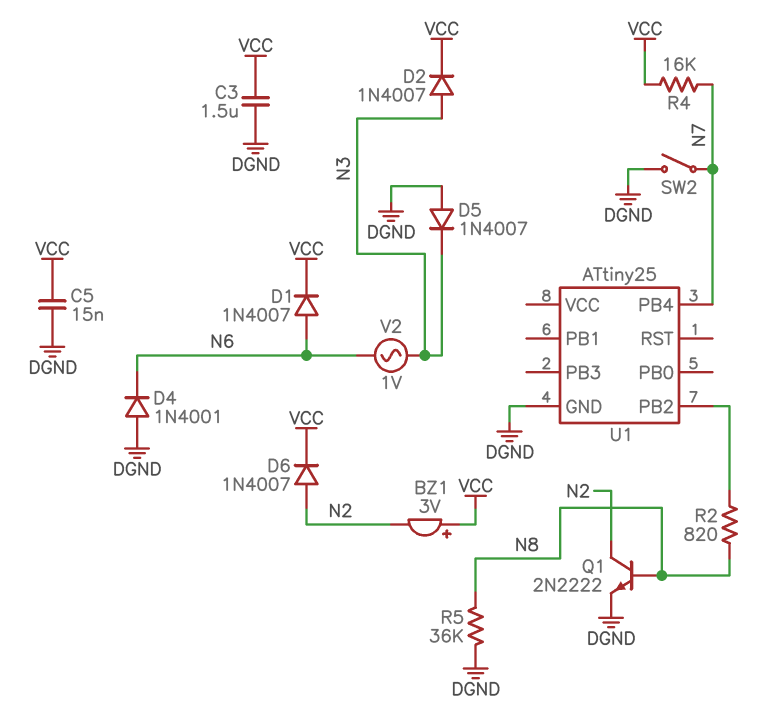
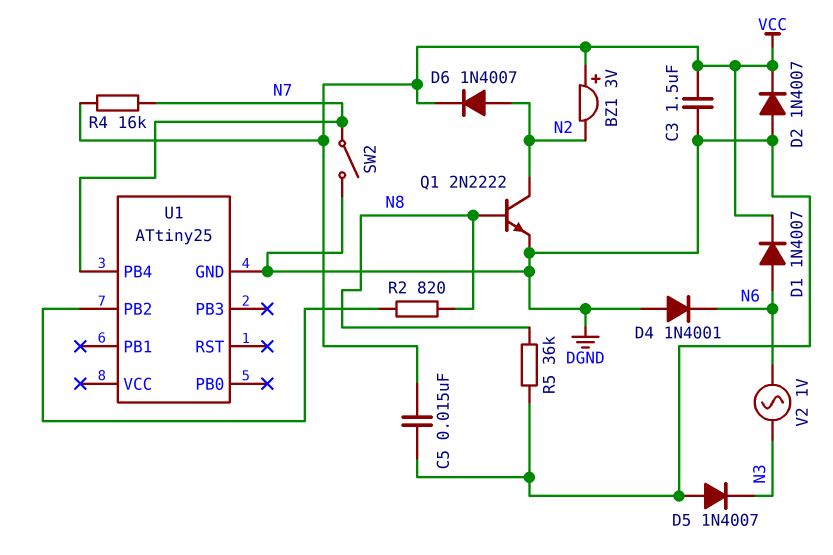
D2: diode 1N4007 (A N3, K VCC) -> diode 1N4007 (A DGND, K VCC)

